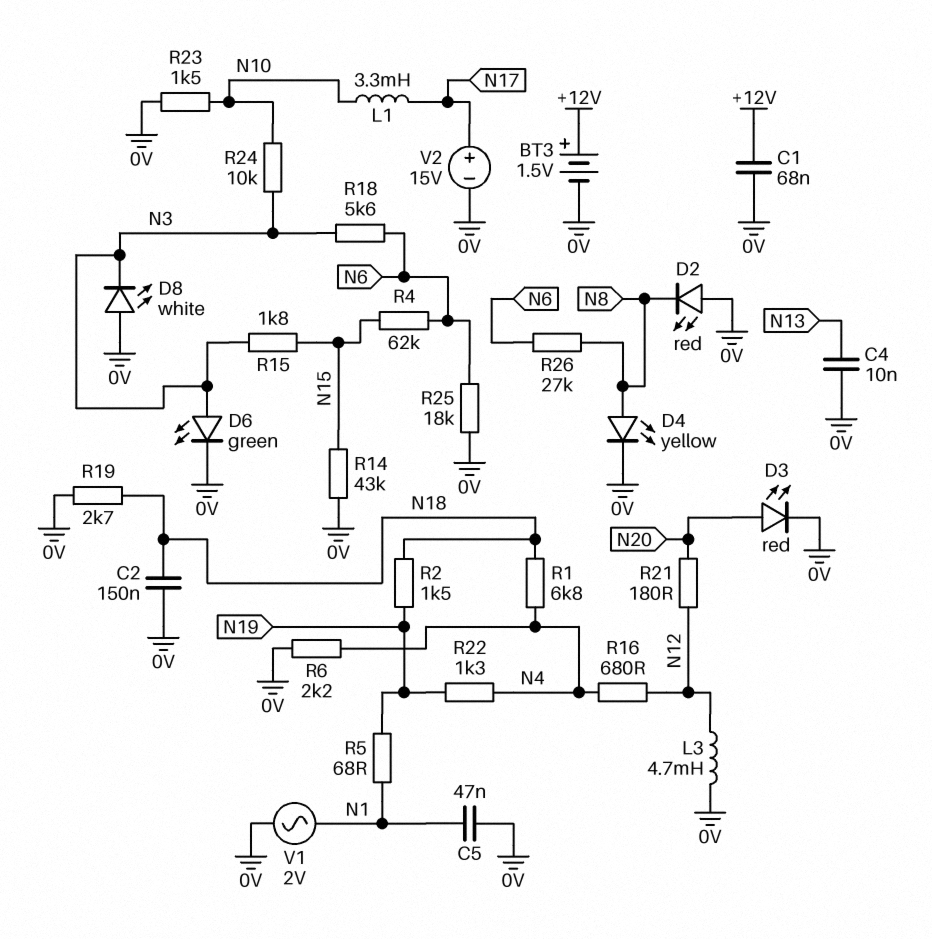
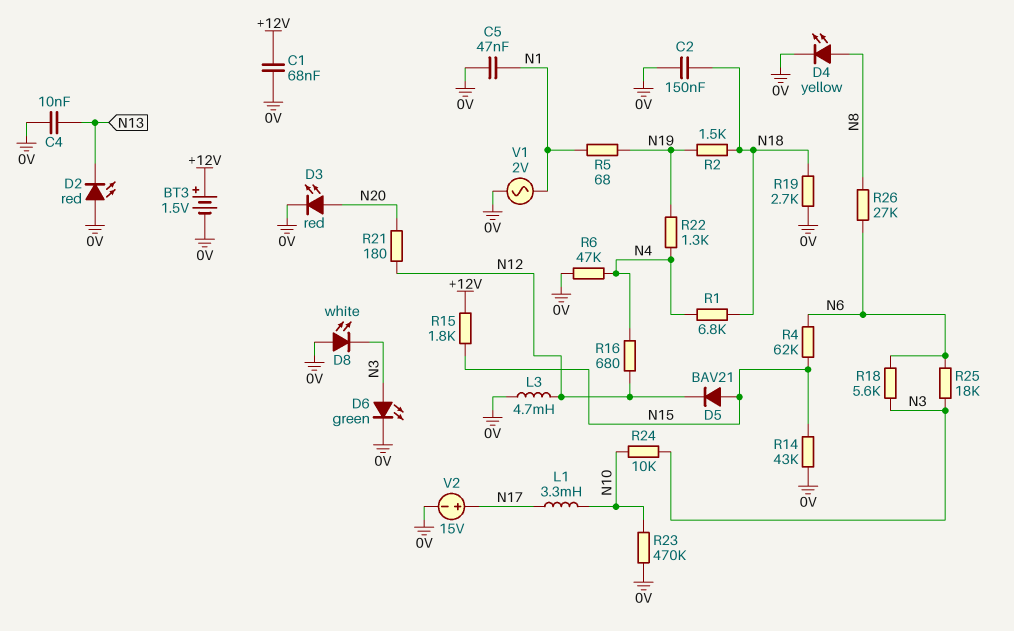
D2: LED red (A 0V, K N8) -> LED red (A 0V, K N13)
D5: none -> diode BAV21 (A N15, K N12)
R6: 2.2k (0V, N4) -> 47k (0V, N4)
R15: 1.8k (N3, N15) -> 1.8k (+12V, N15)
R23: 1.5k (0V, N10) -> 470k (0V, N10)
R25: 18k (0V, N6) -> 18k (N3, N6)

